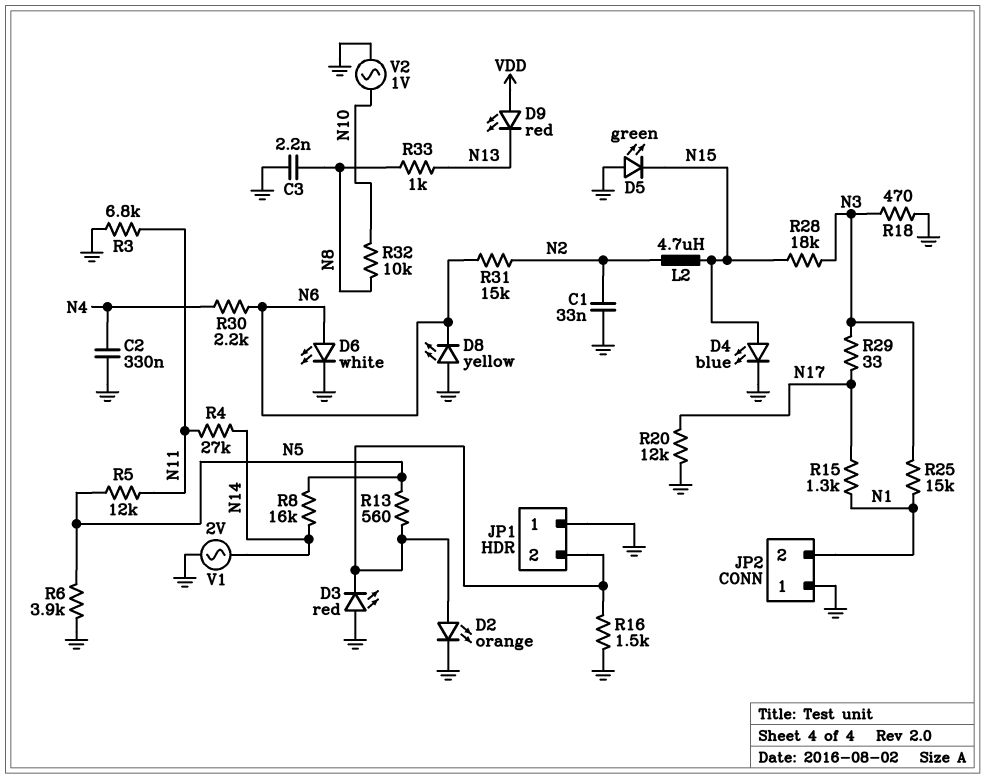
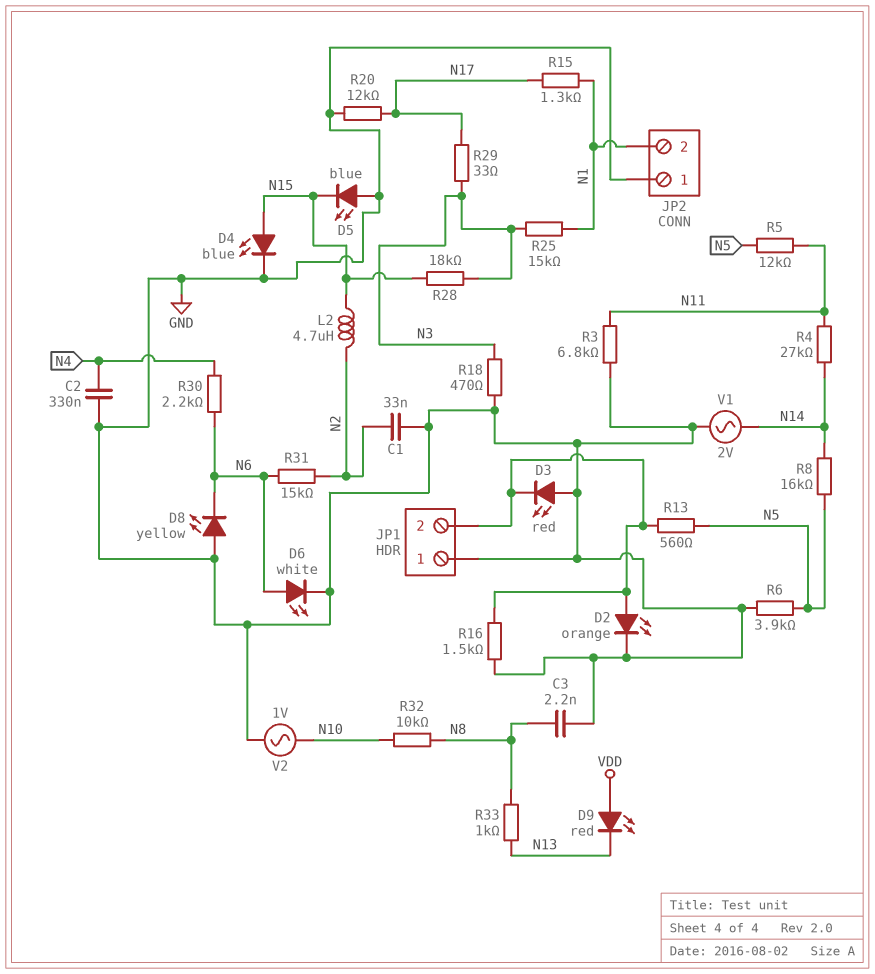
D5: LED green (A GND, K N15) -> LED blue (A GND, K N15)

